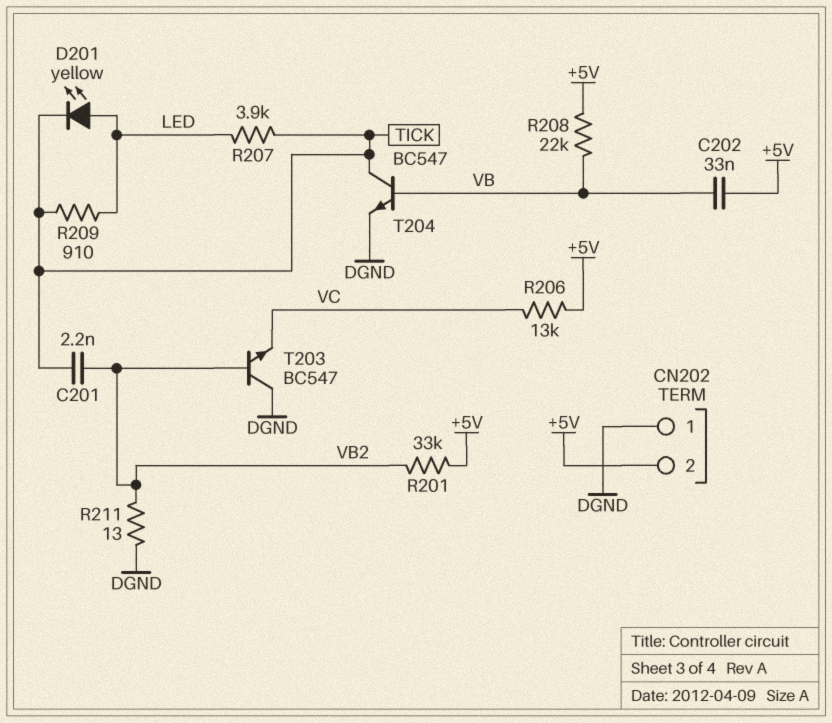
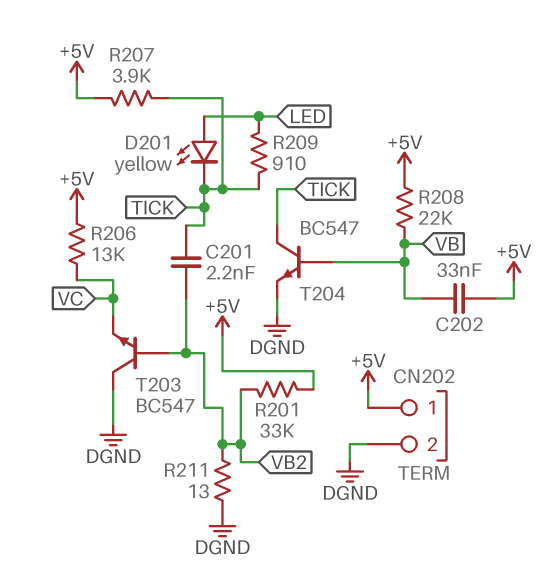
CN202 pin 1: DGND -> +5V
CN202 pin 2: +5V -> DGND
R207: 3.9k (LED, TICK) -> 3.9k (+5V, TICK)

